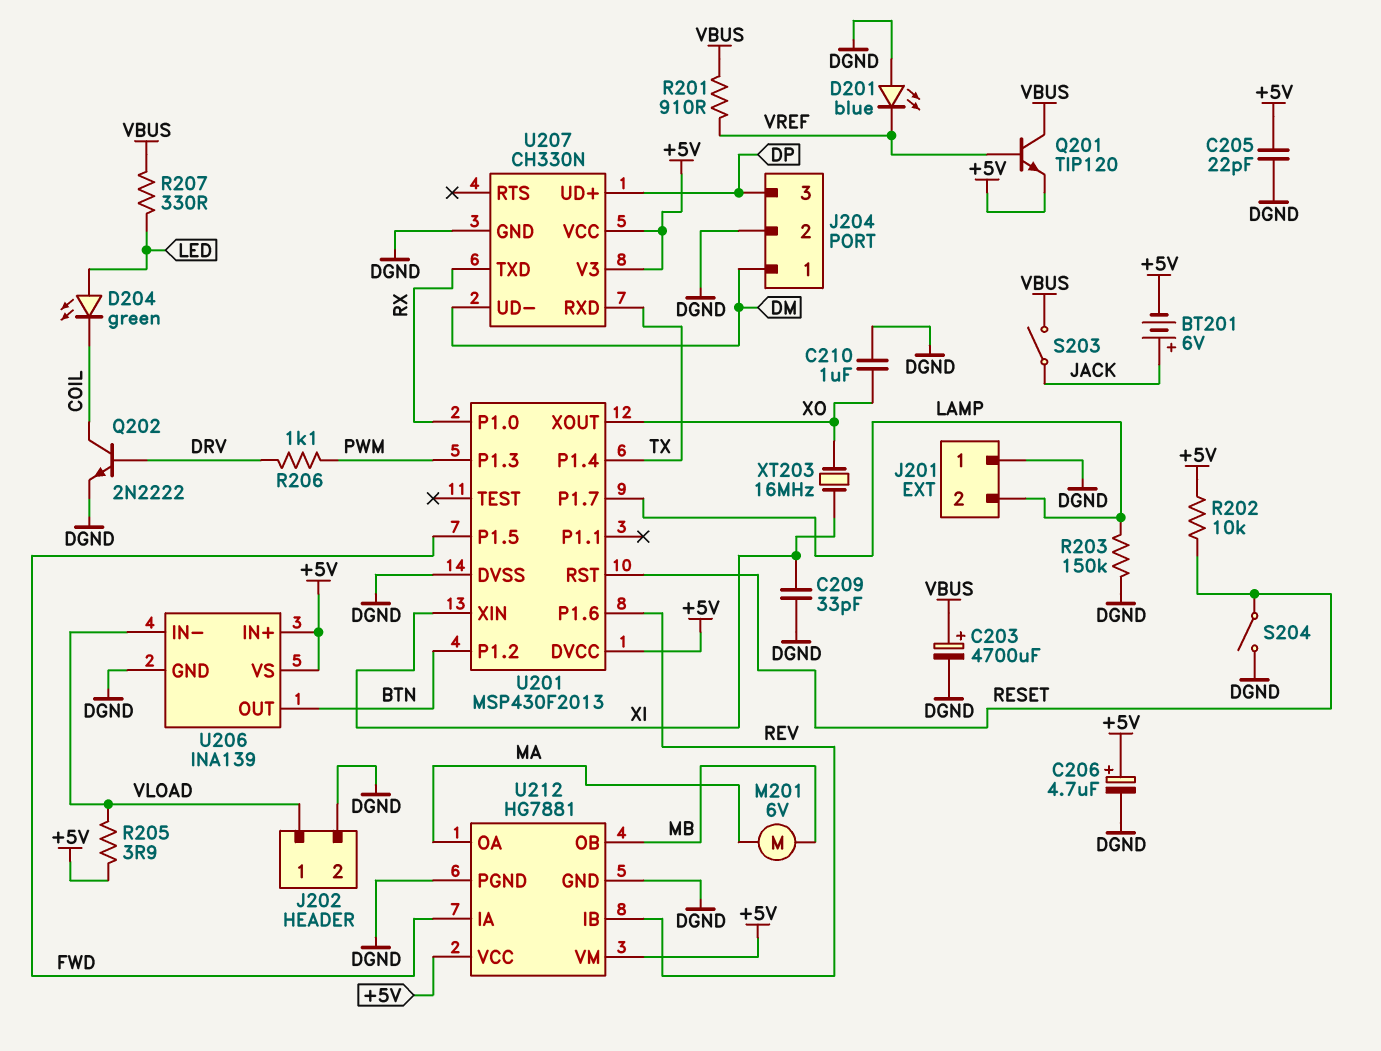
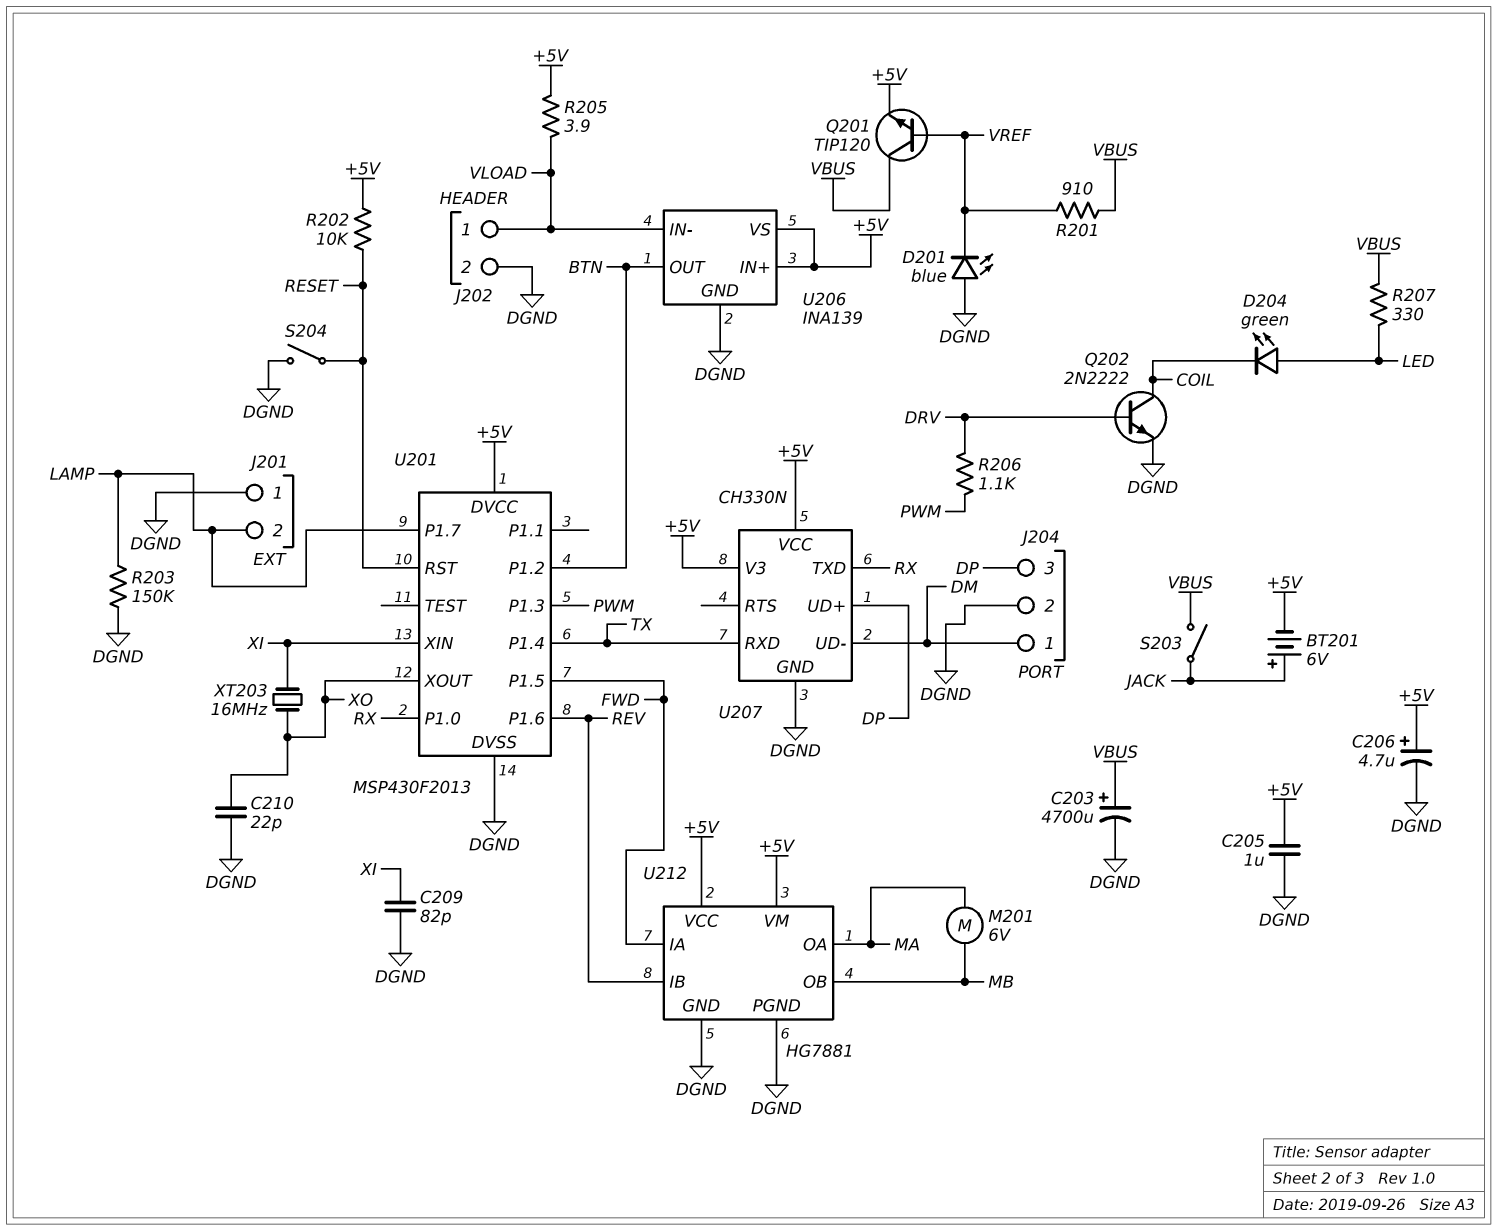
C205: 22pF (+5V, DGND) -> 1uF (+5V, DGND)
C209: 33pF (DGND, XI) -> 82pF (DGND, XI)
C210: 1uF (DGND, XO) -> 22pF (DGND, XO)

